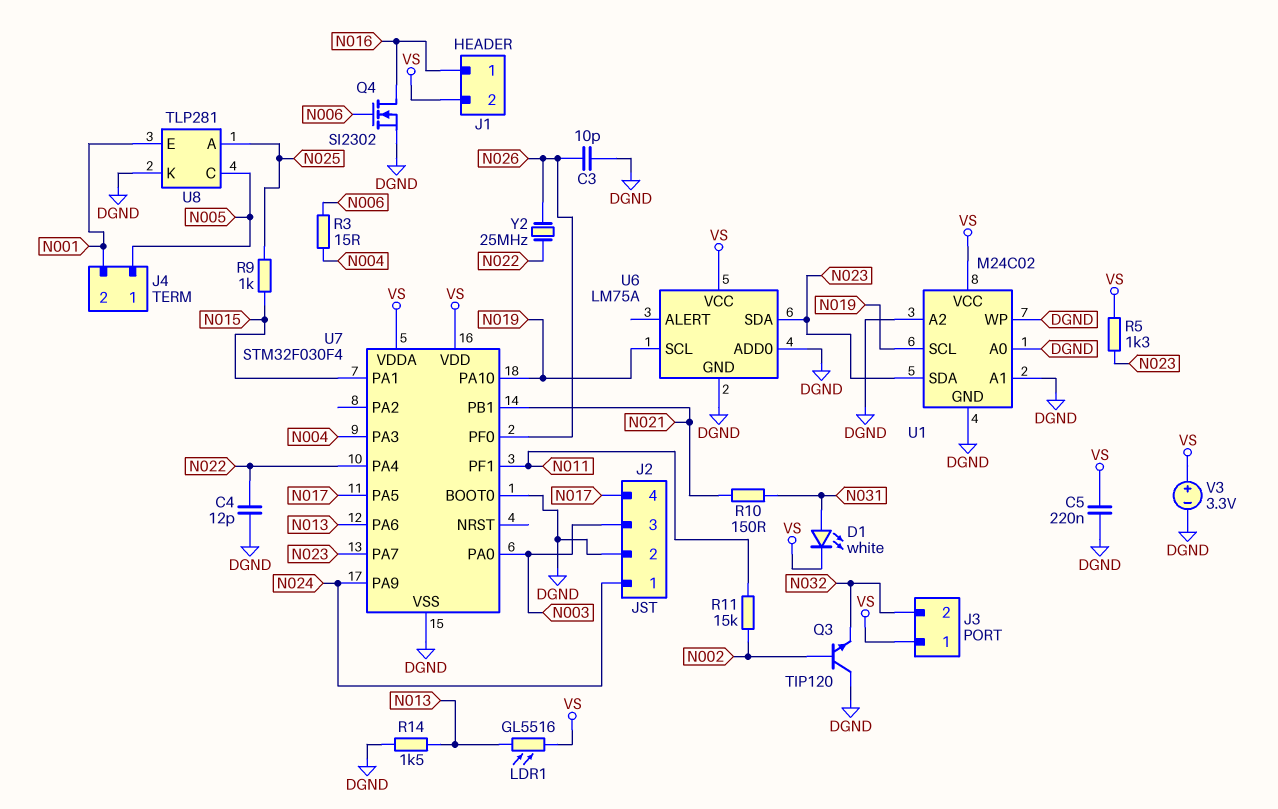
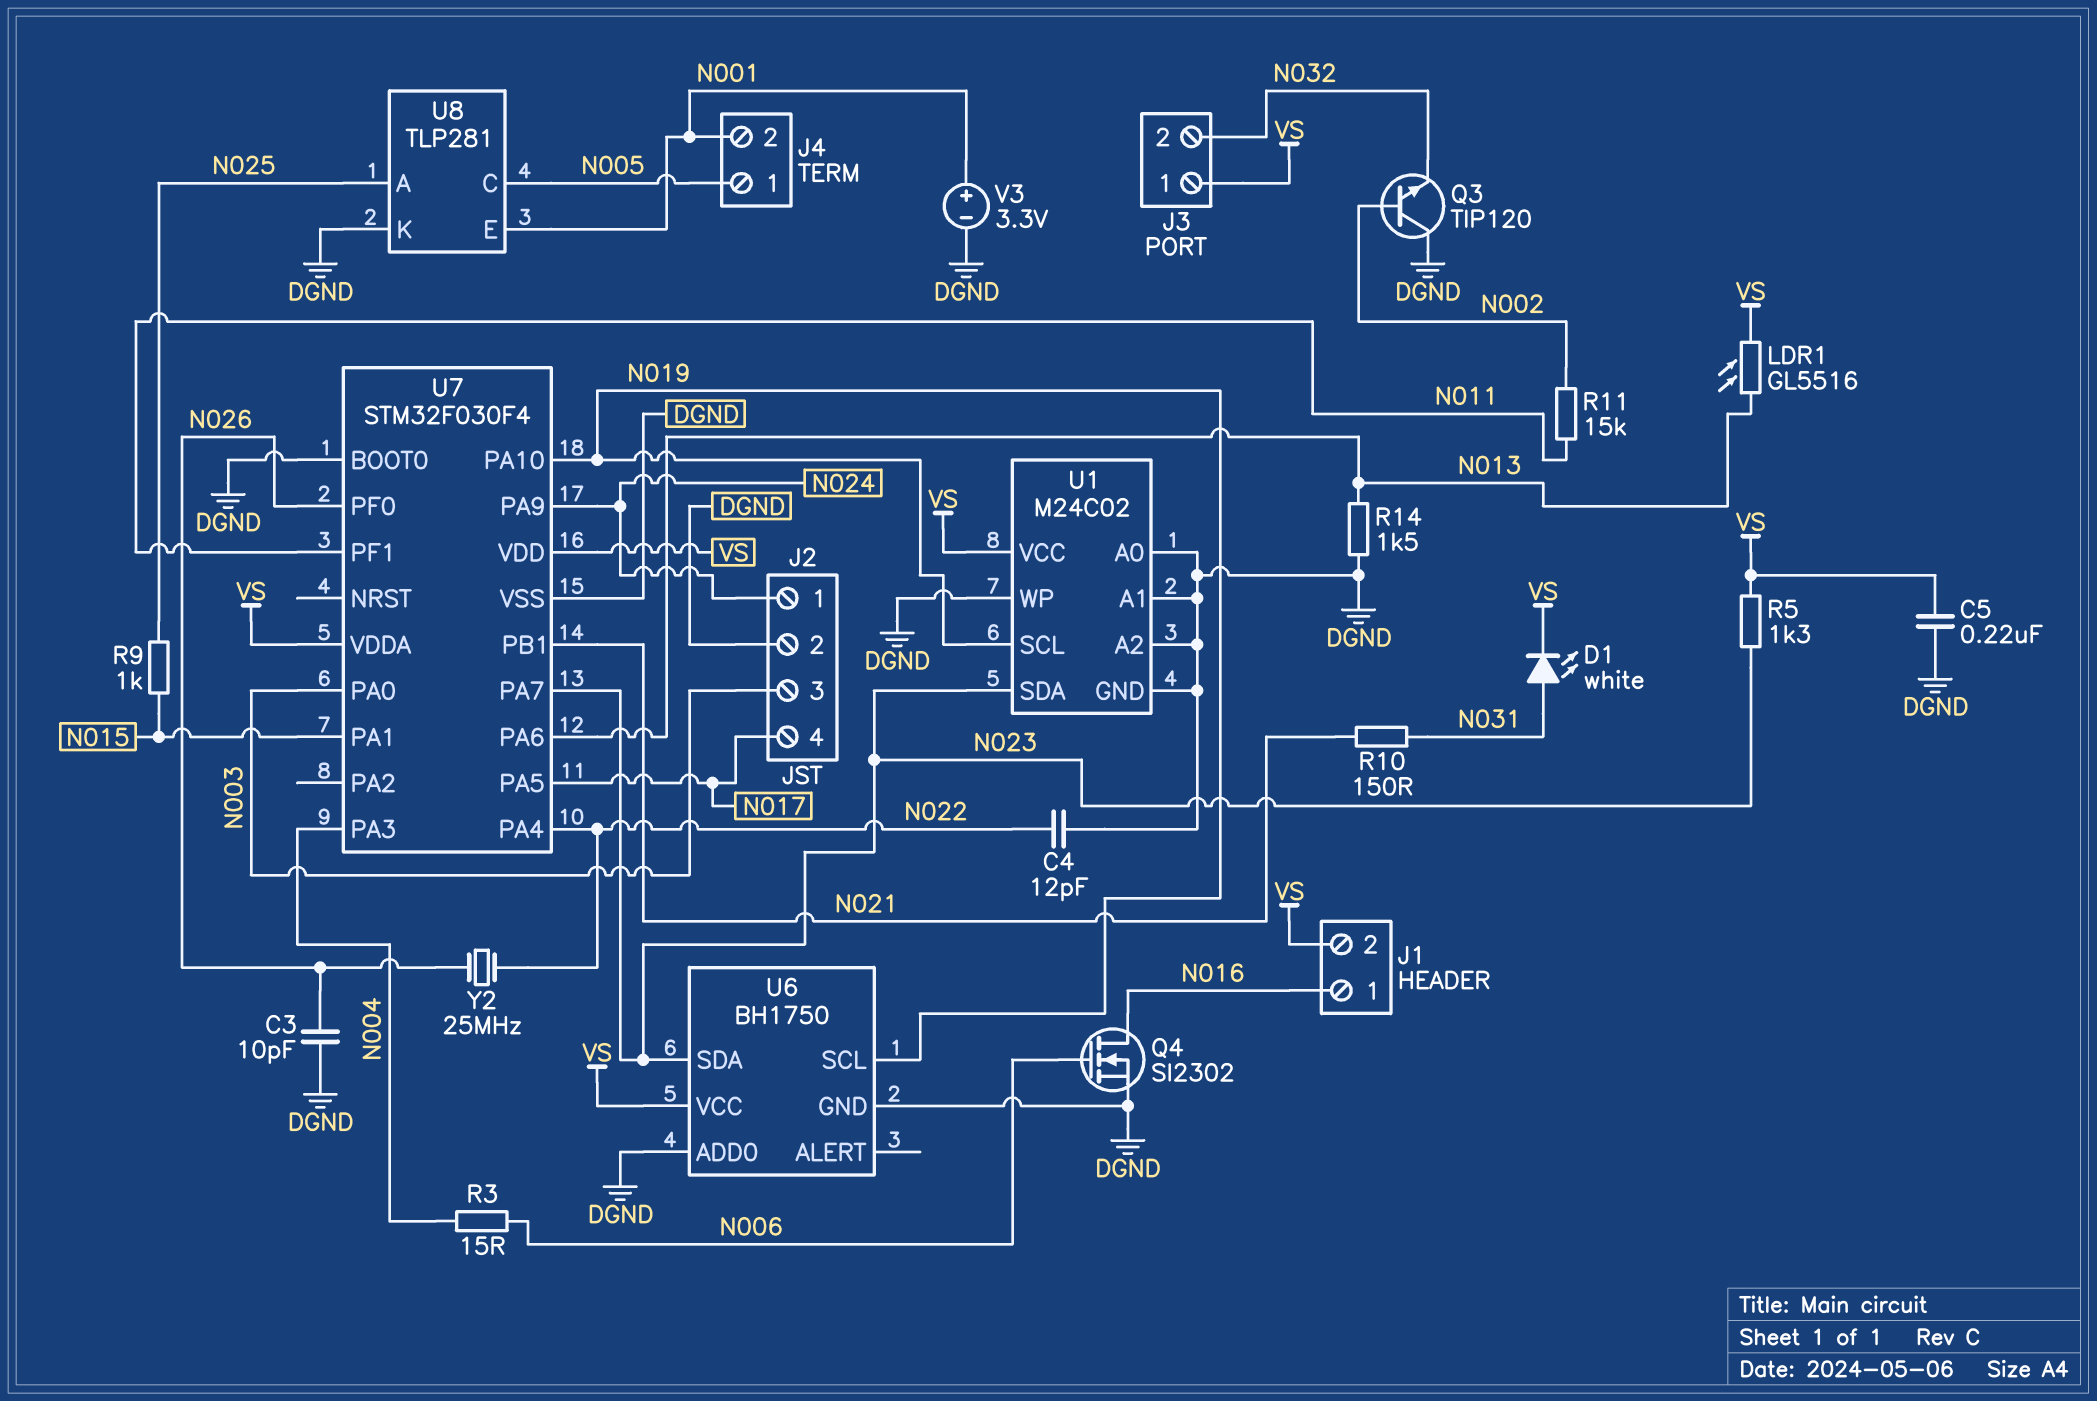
U6: LM75A -> BH1750
V3: 3.3V (plus VS, minus DGND) -> 3.3V (plus N001, minus DGND)

